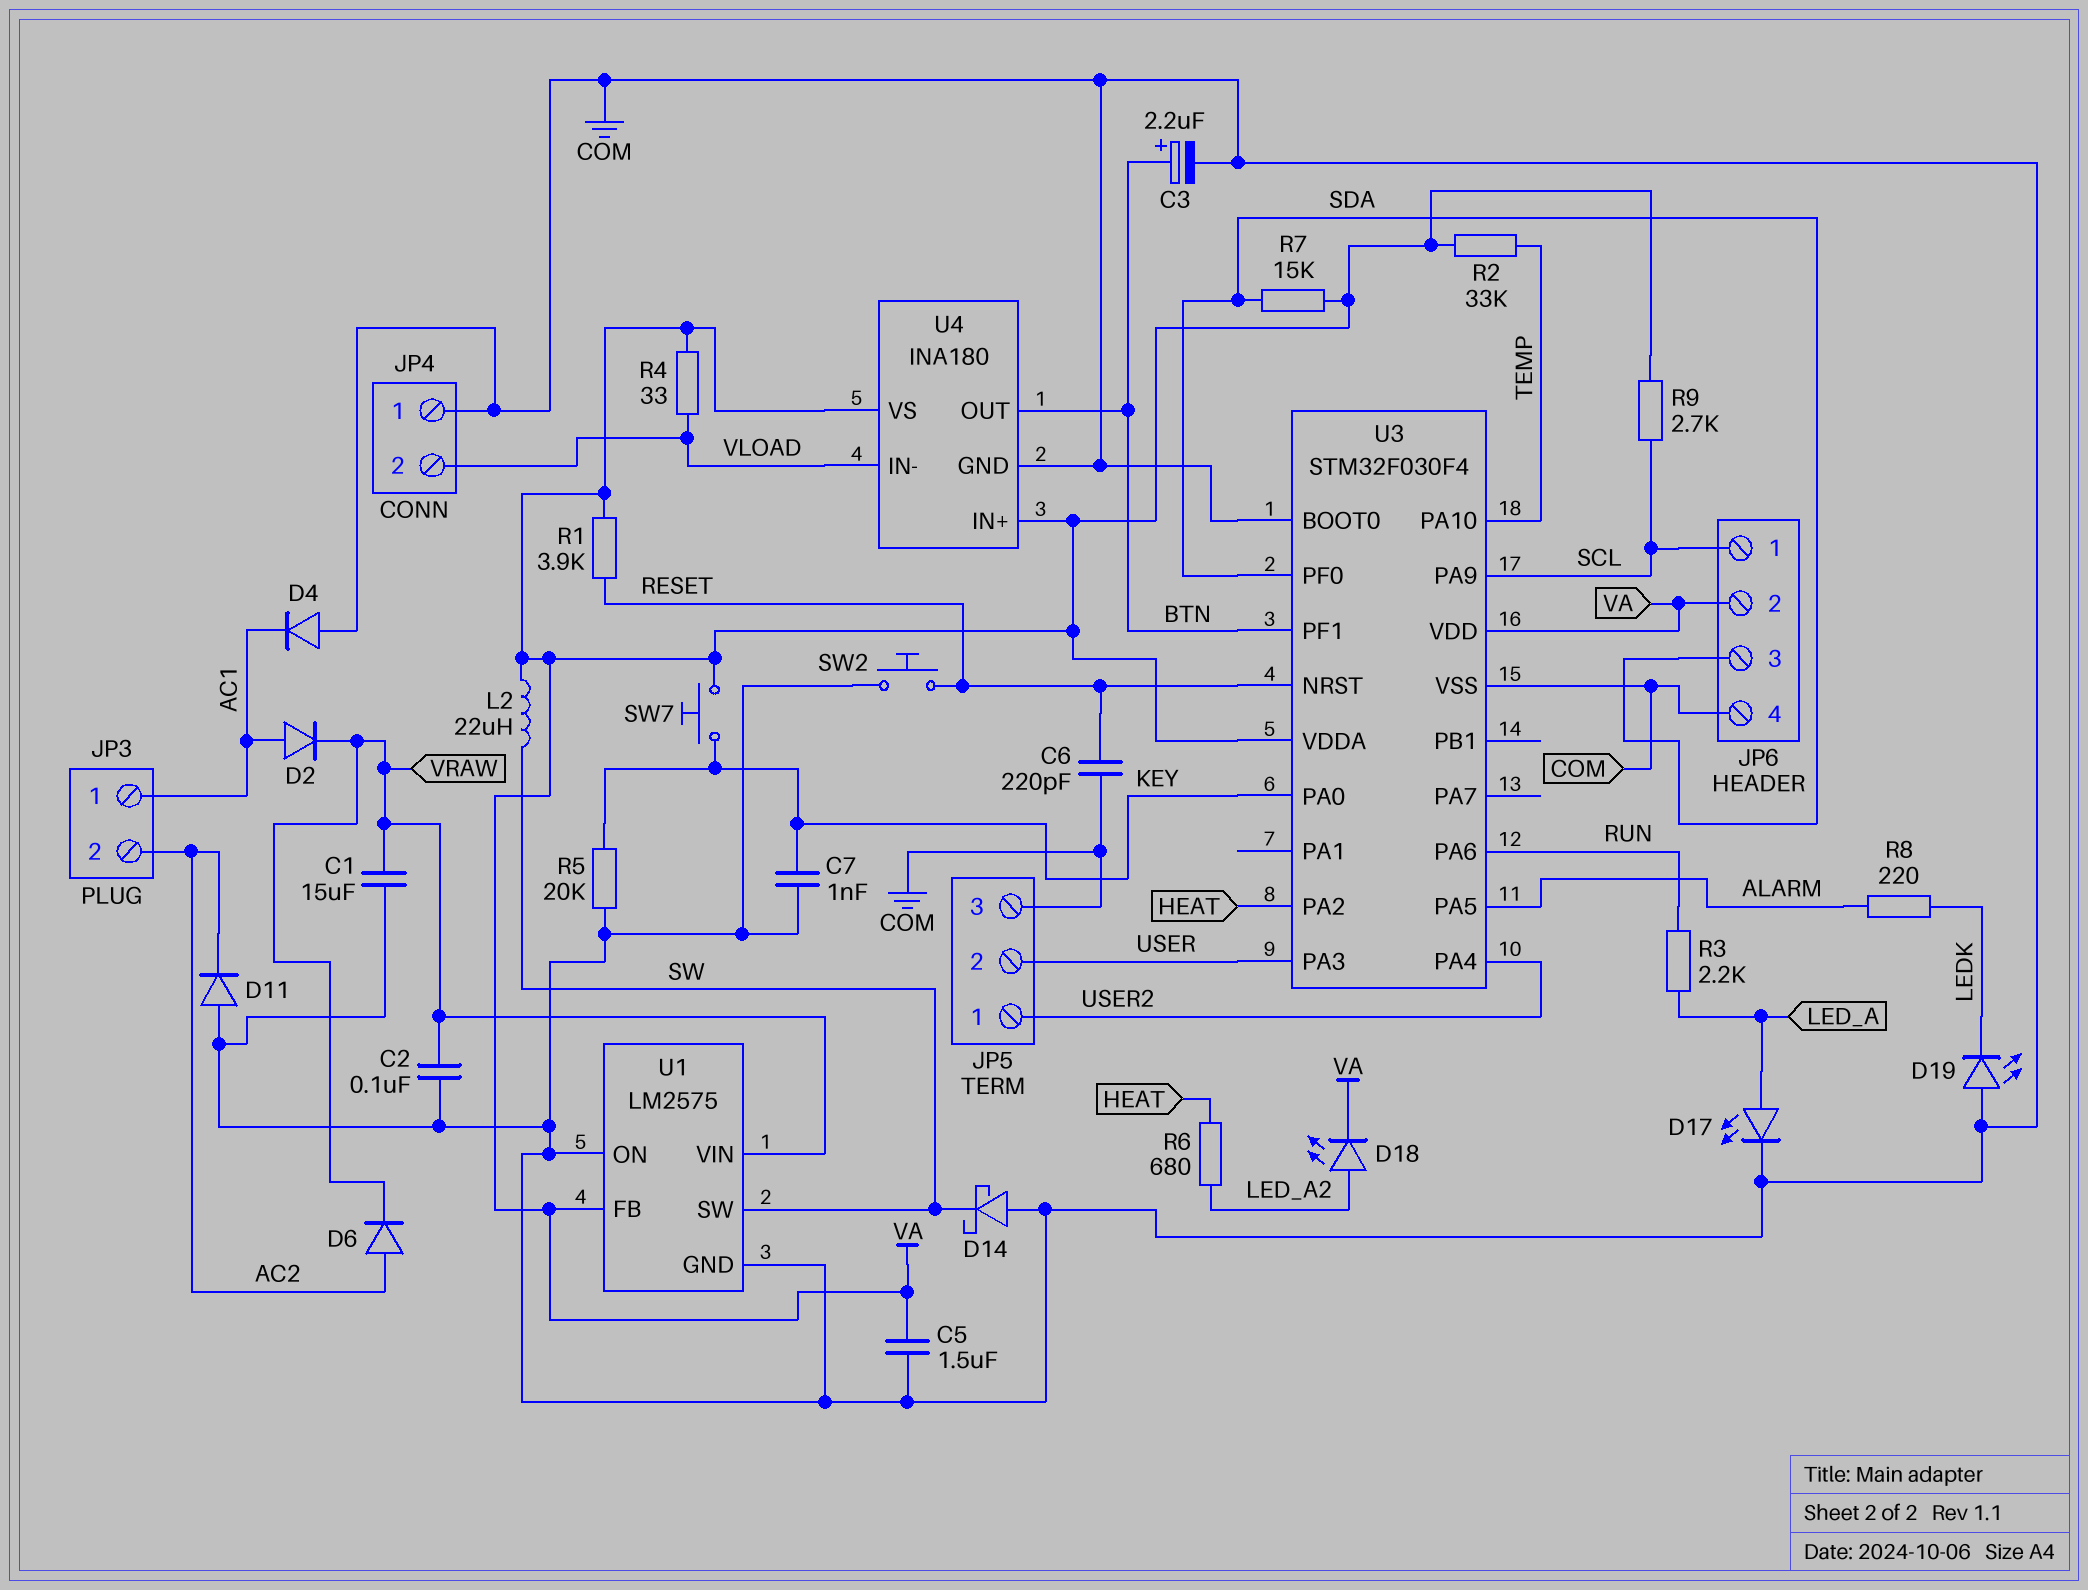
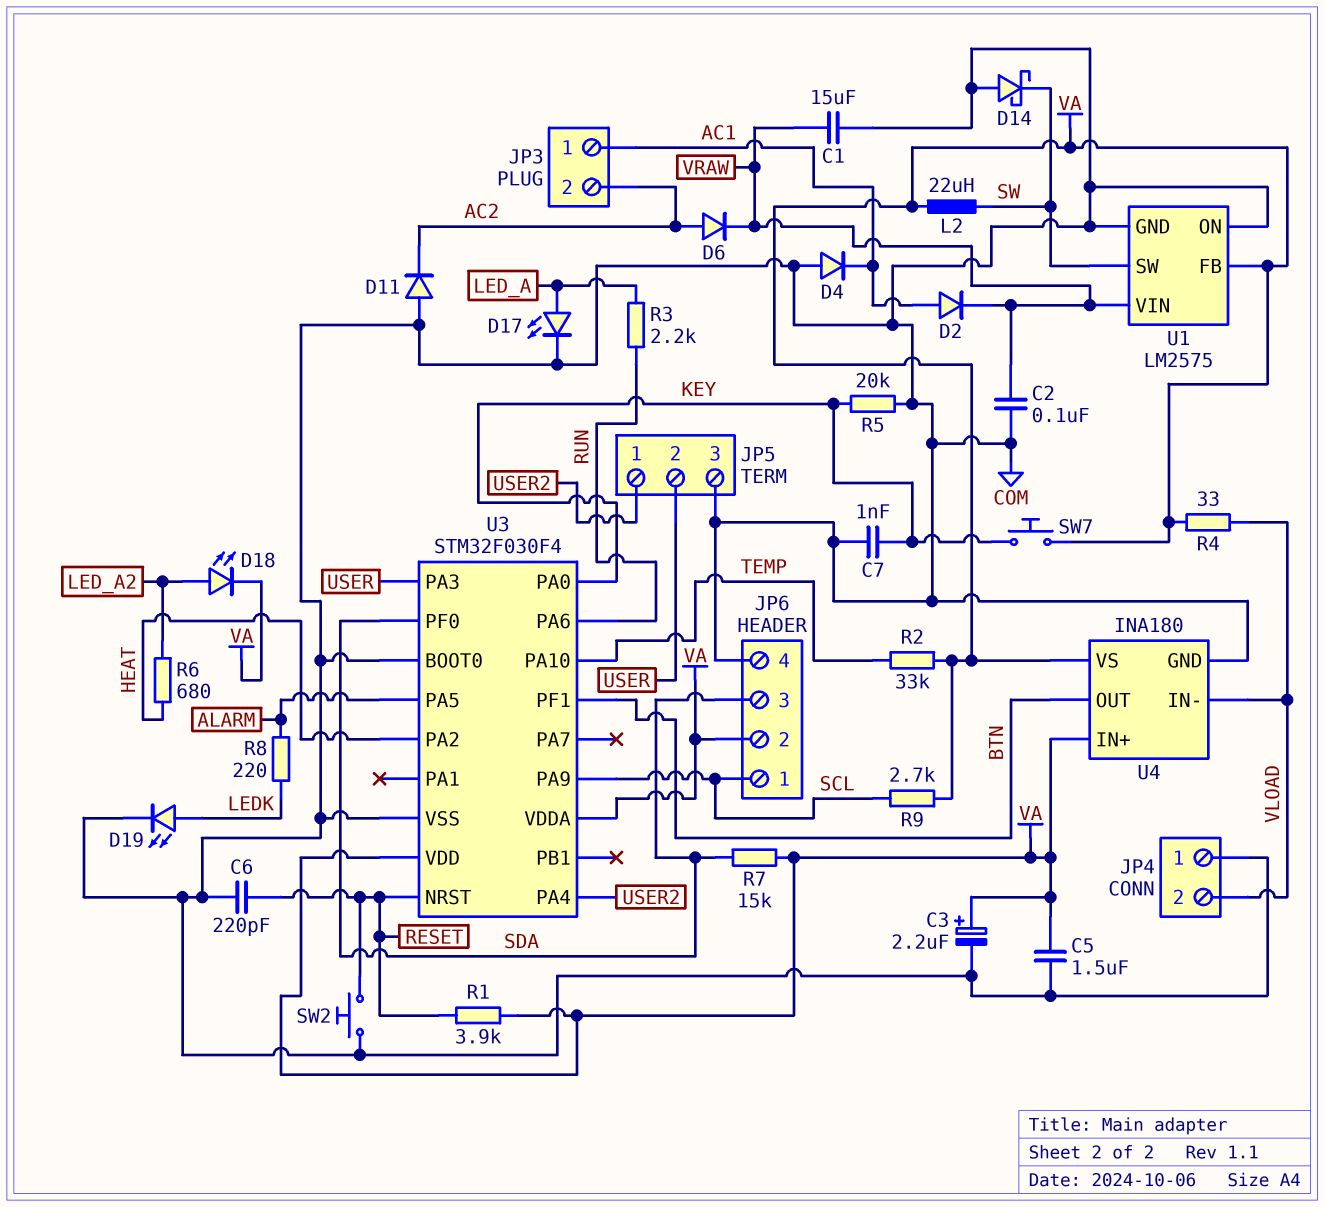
C3: 2.2uF (plus BTN, minus COM) -> 2.2uF (plus VA, minus COM)
D19: LED (A COM, K LEDK) -> LED (A LEDK, K COM)

